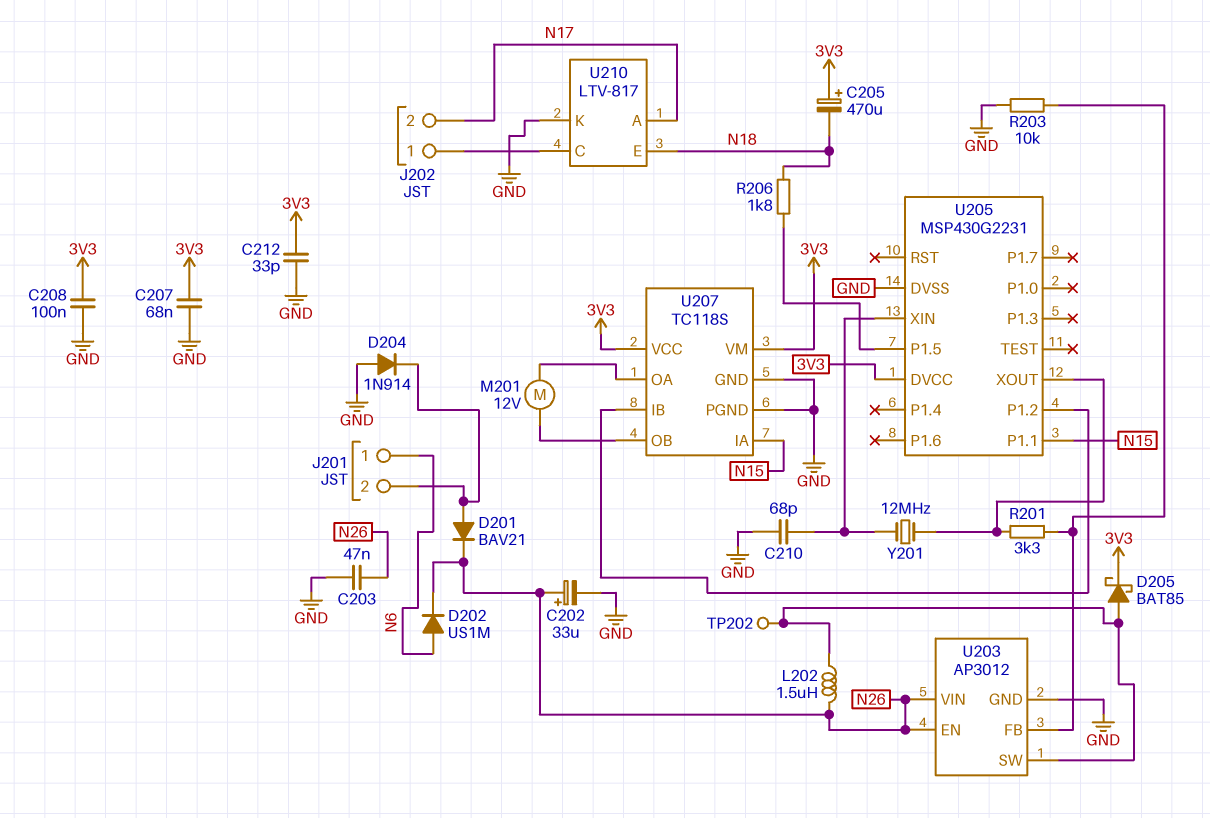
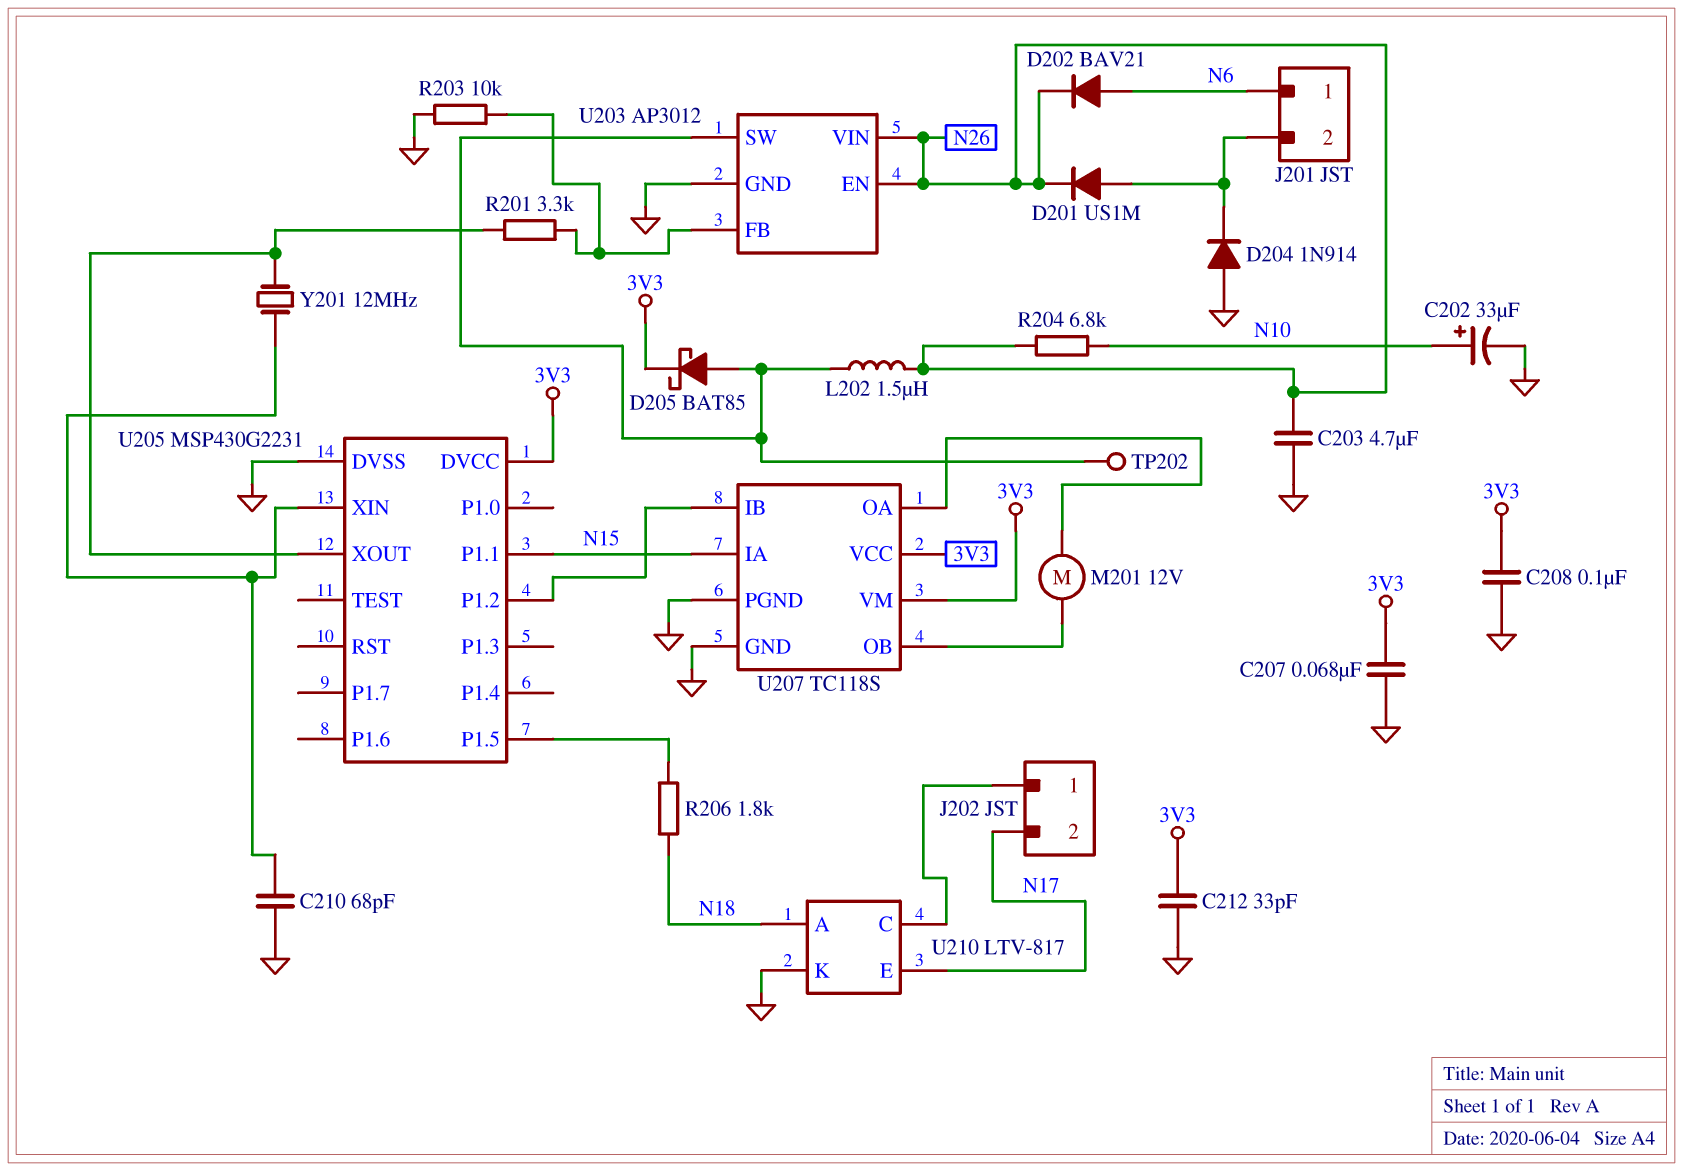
C202: 33uF (plus N26, minus GND) -> 33uF (plus N10, minus GND)
C203: 47nF (GND, N26) -> 4.7uF (GND, N26)
C205: 470uF (plus 3V3, minus N18) -> none
D201: diode BAV21 (A J201/2, K N26) -> diode US1M (A J201/2, K N26)
D202: diode US1M (A N6, K N26) -> diode BAV21 (A N6, K N26)
R204: none -> 6.8k (N10, N26)
U210 pin A: N17 -> N18
U210 pin E: N18 -> N17

